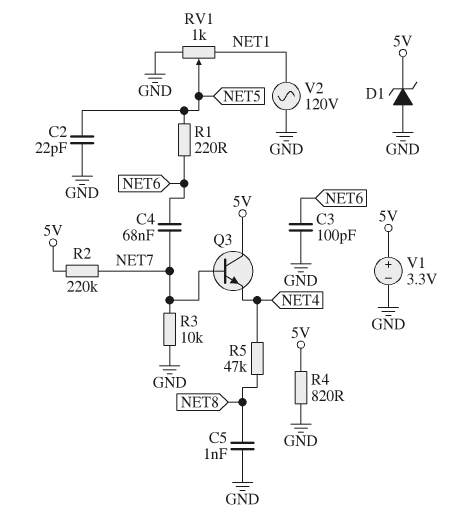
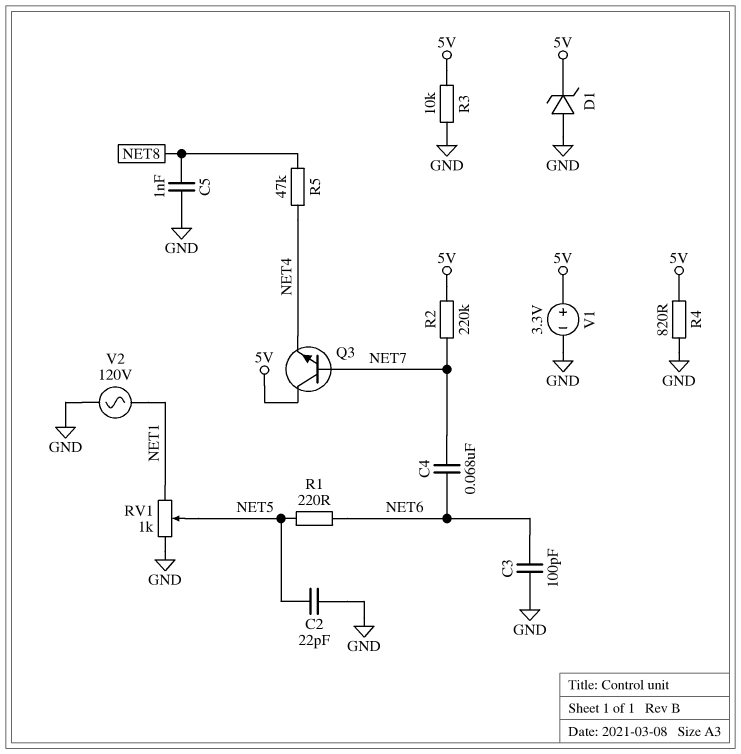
R3: 10k (GND, NET7) -> 10k (5V, GND)

